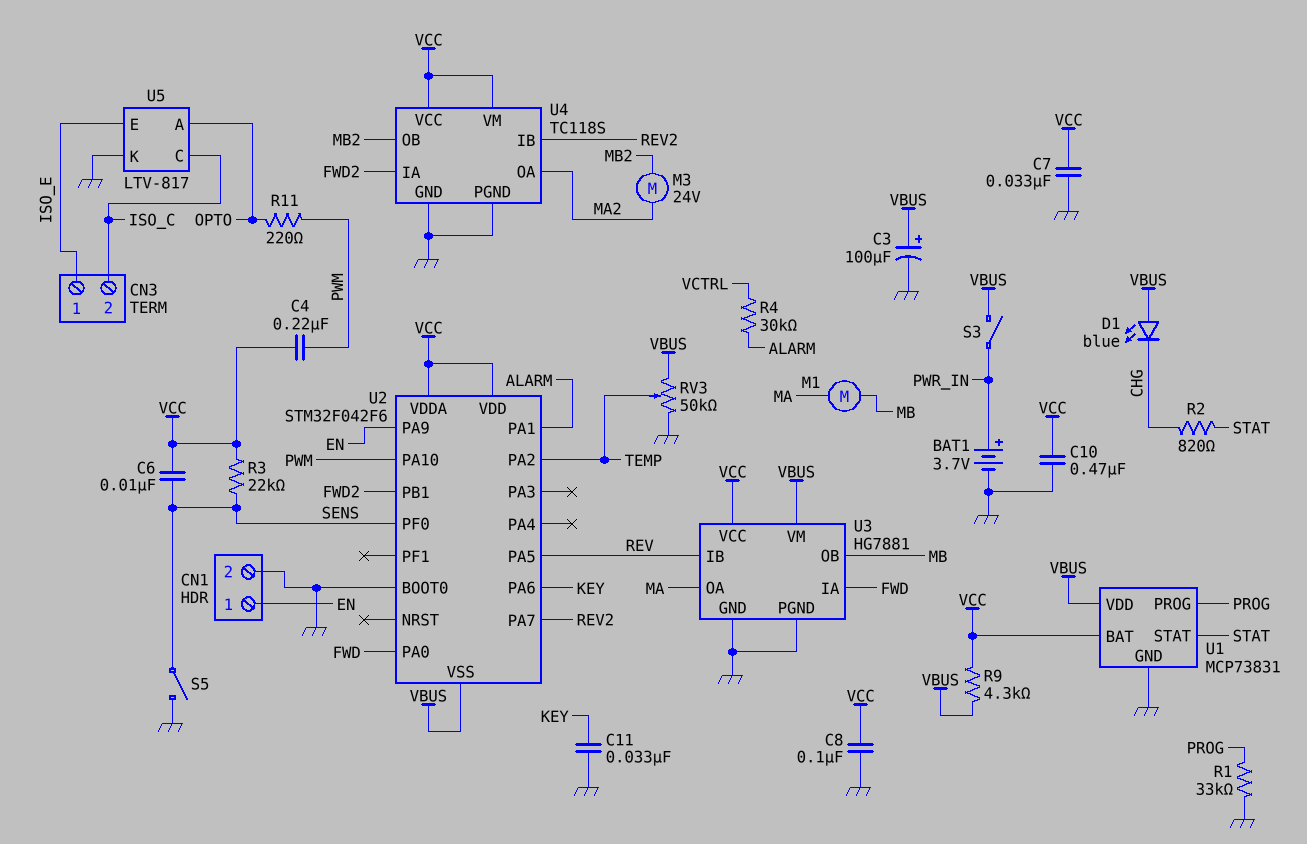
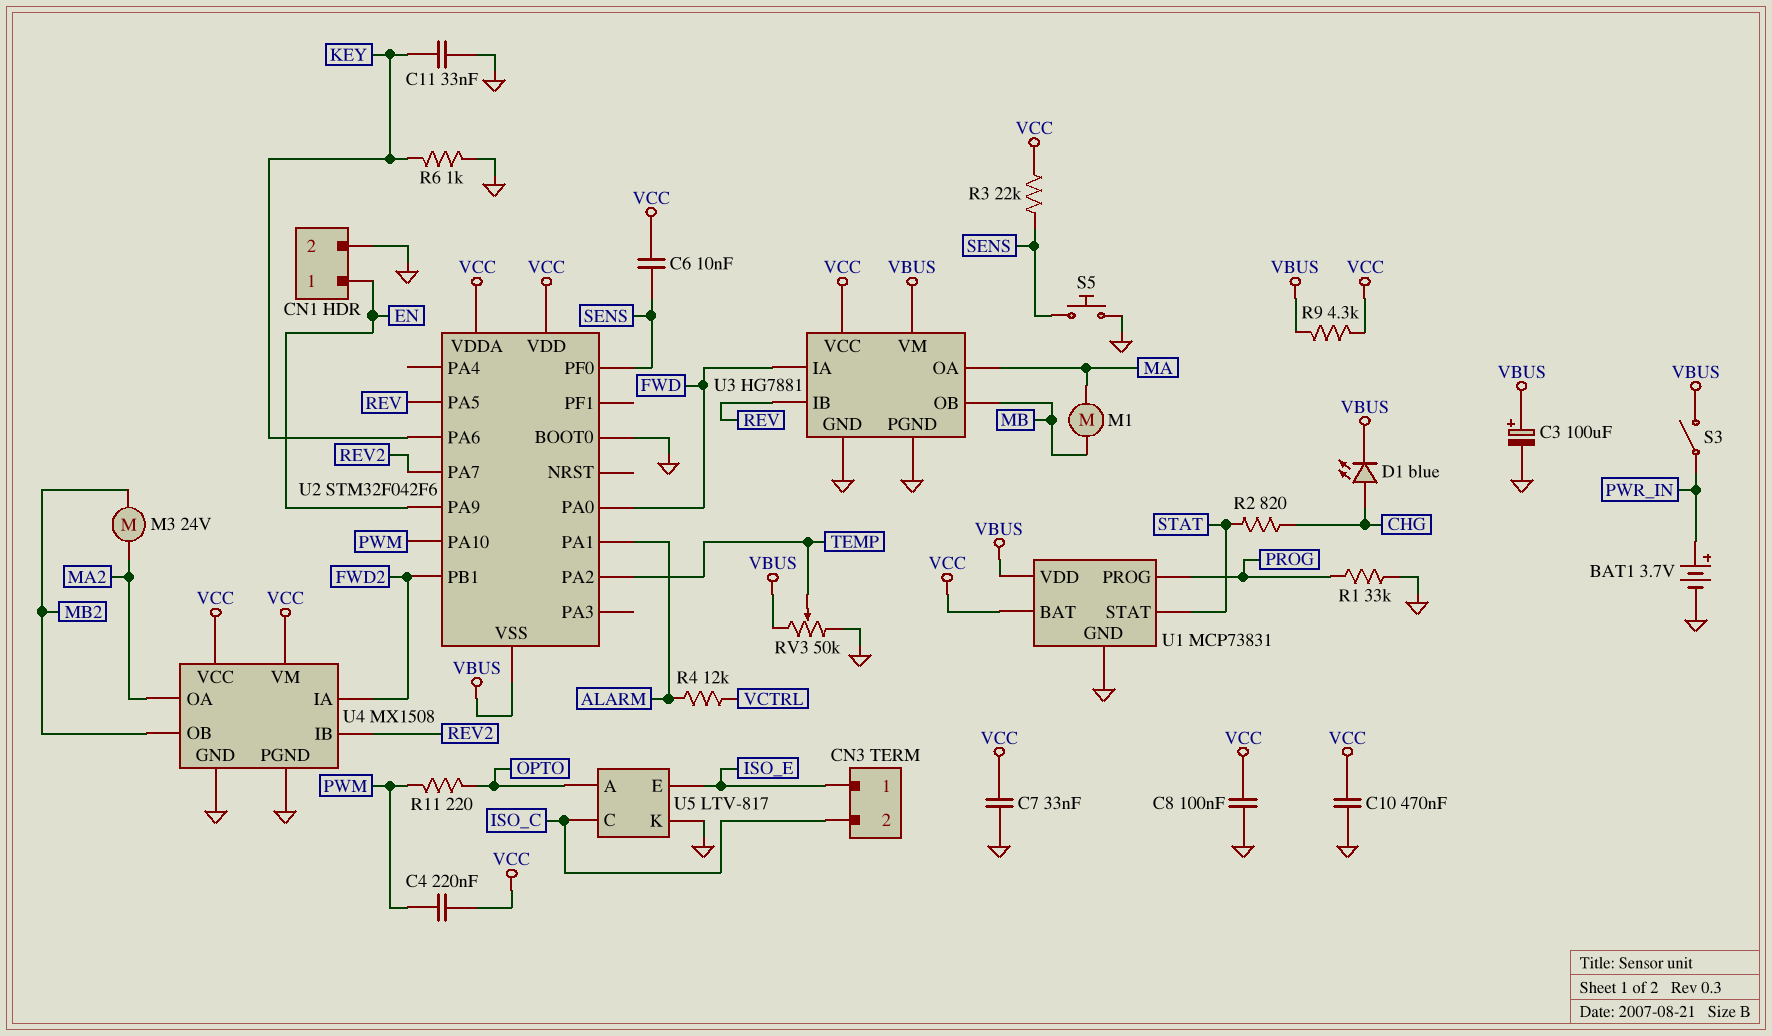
D1: LED blue (A VBUS, K CHG) -> LED blue (A CHG, K VBUS)
R4: 30k (ALARM, VCTRL) -> 12k (ALARM, VCTRL)
R6: none -> 1k (GND, KEY)
S5: switch (GND, SENS) -> button (GND, SENS)
U4: TC118S -> MX1508

